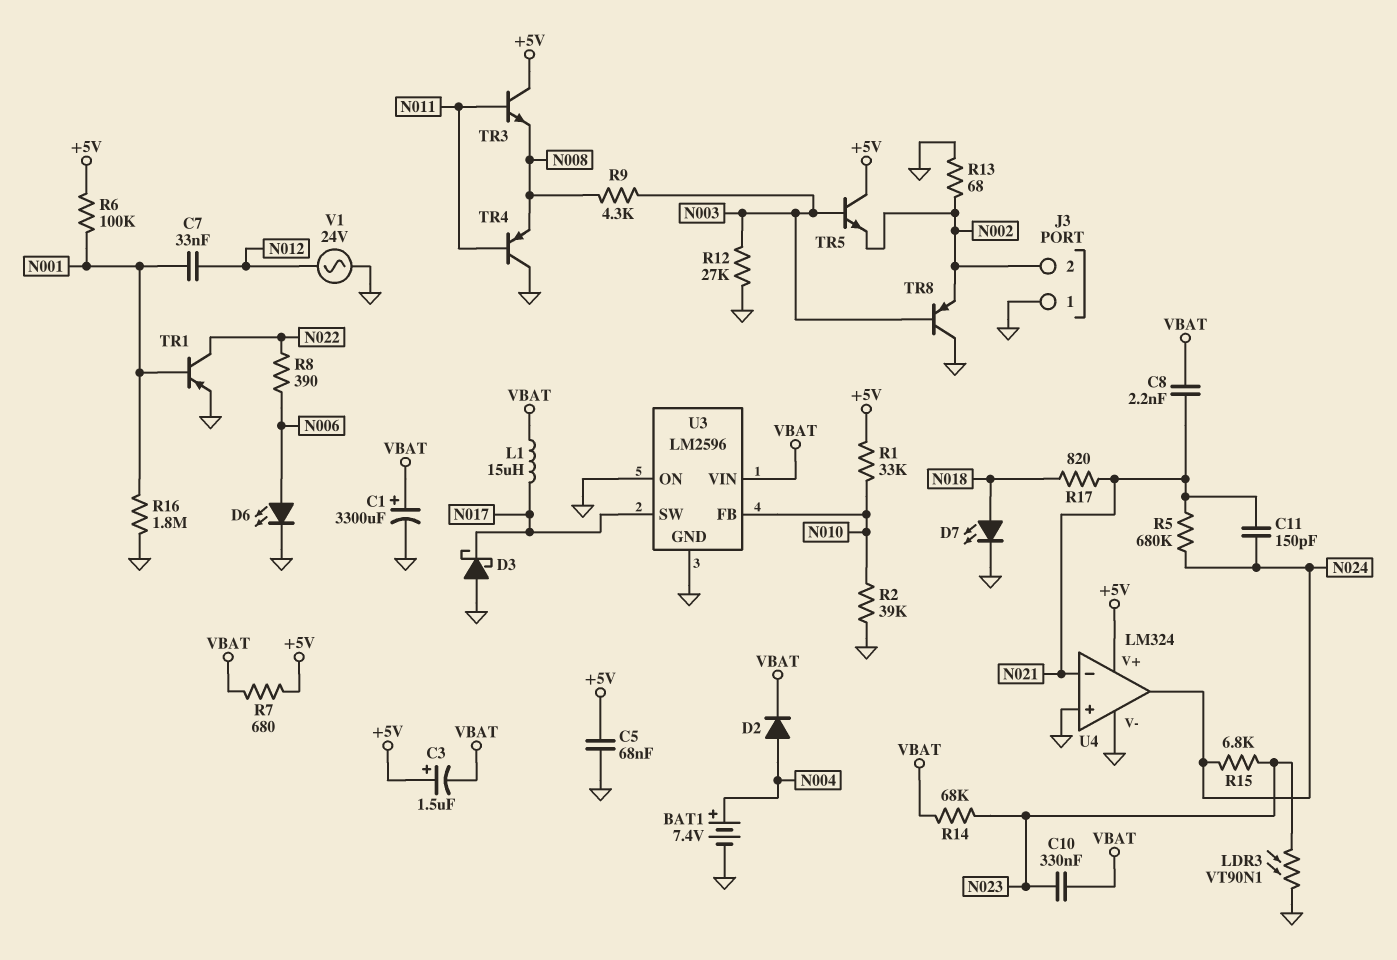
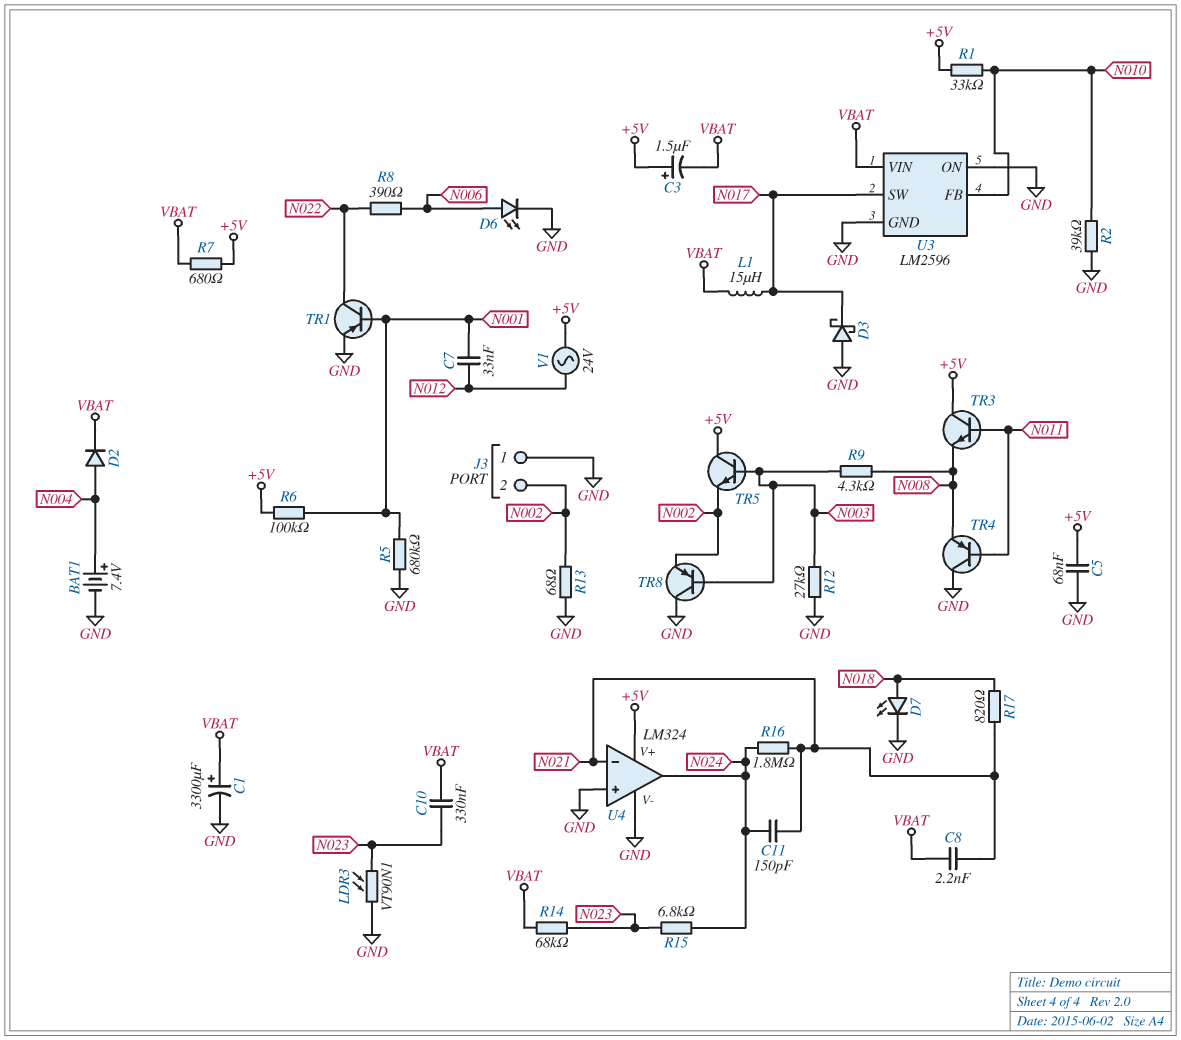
R5: 680k (N021, N024) -> 680k (GND, N001)
R16: 1.8M (GND, N001) -> 1.8M (N021, N024)
V1: AC 24V (GND, N012) -> AC 24V (+5V, N012)

